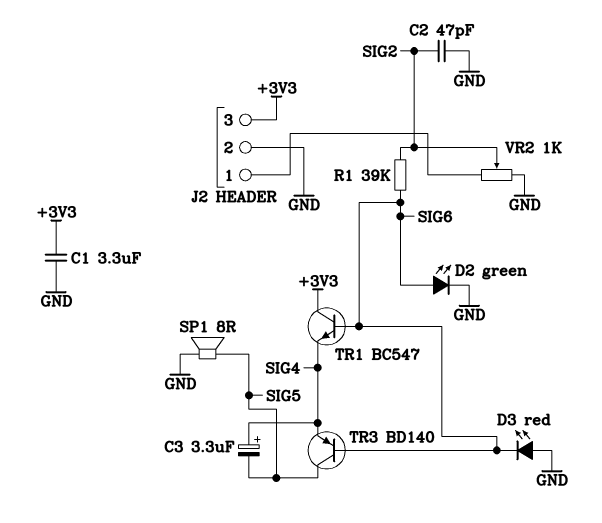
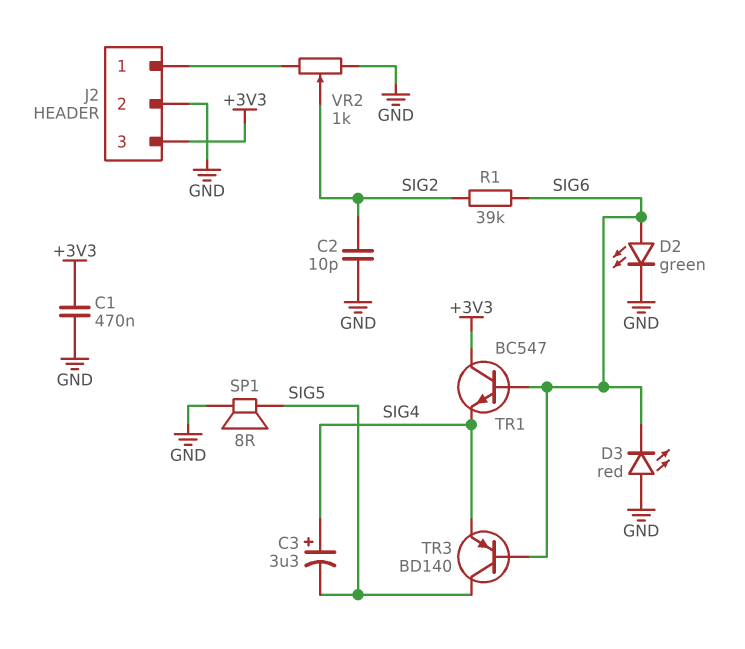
C1: 3.3uF (+3V3, GND) -> 470nF (+3V3, GND)
C2: 47pF (GND, SIG2) -> 10pF (GND, SIG2)

